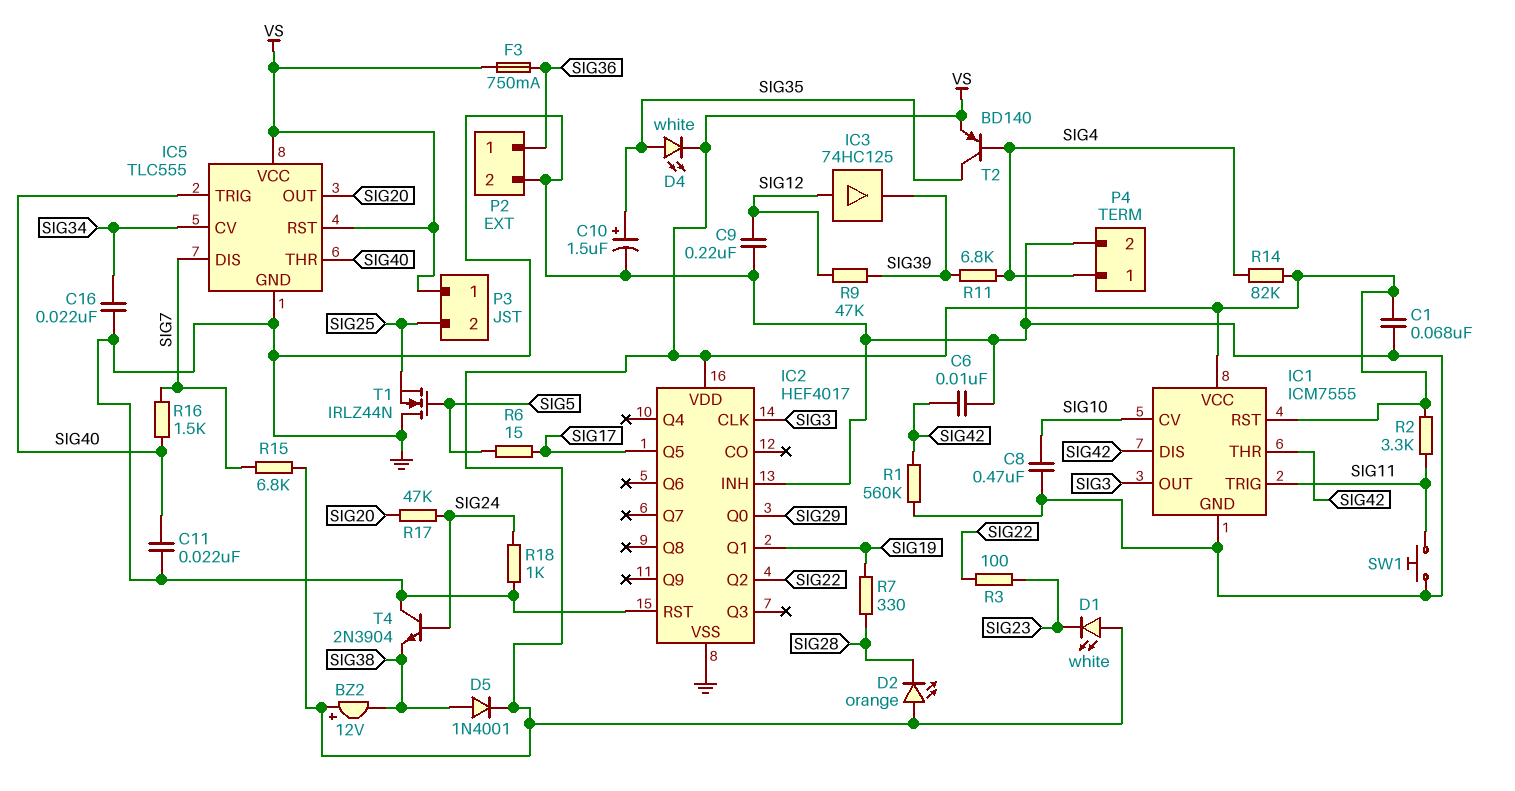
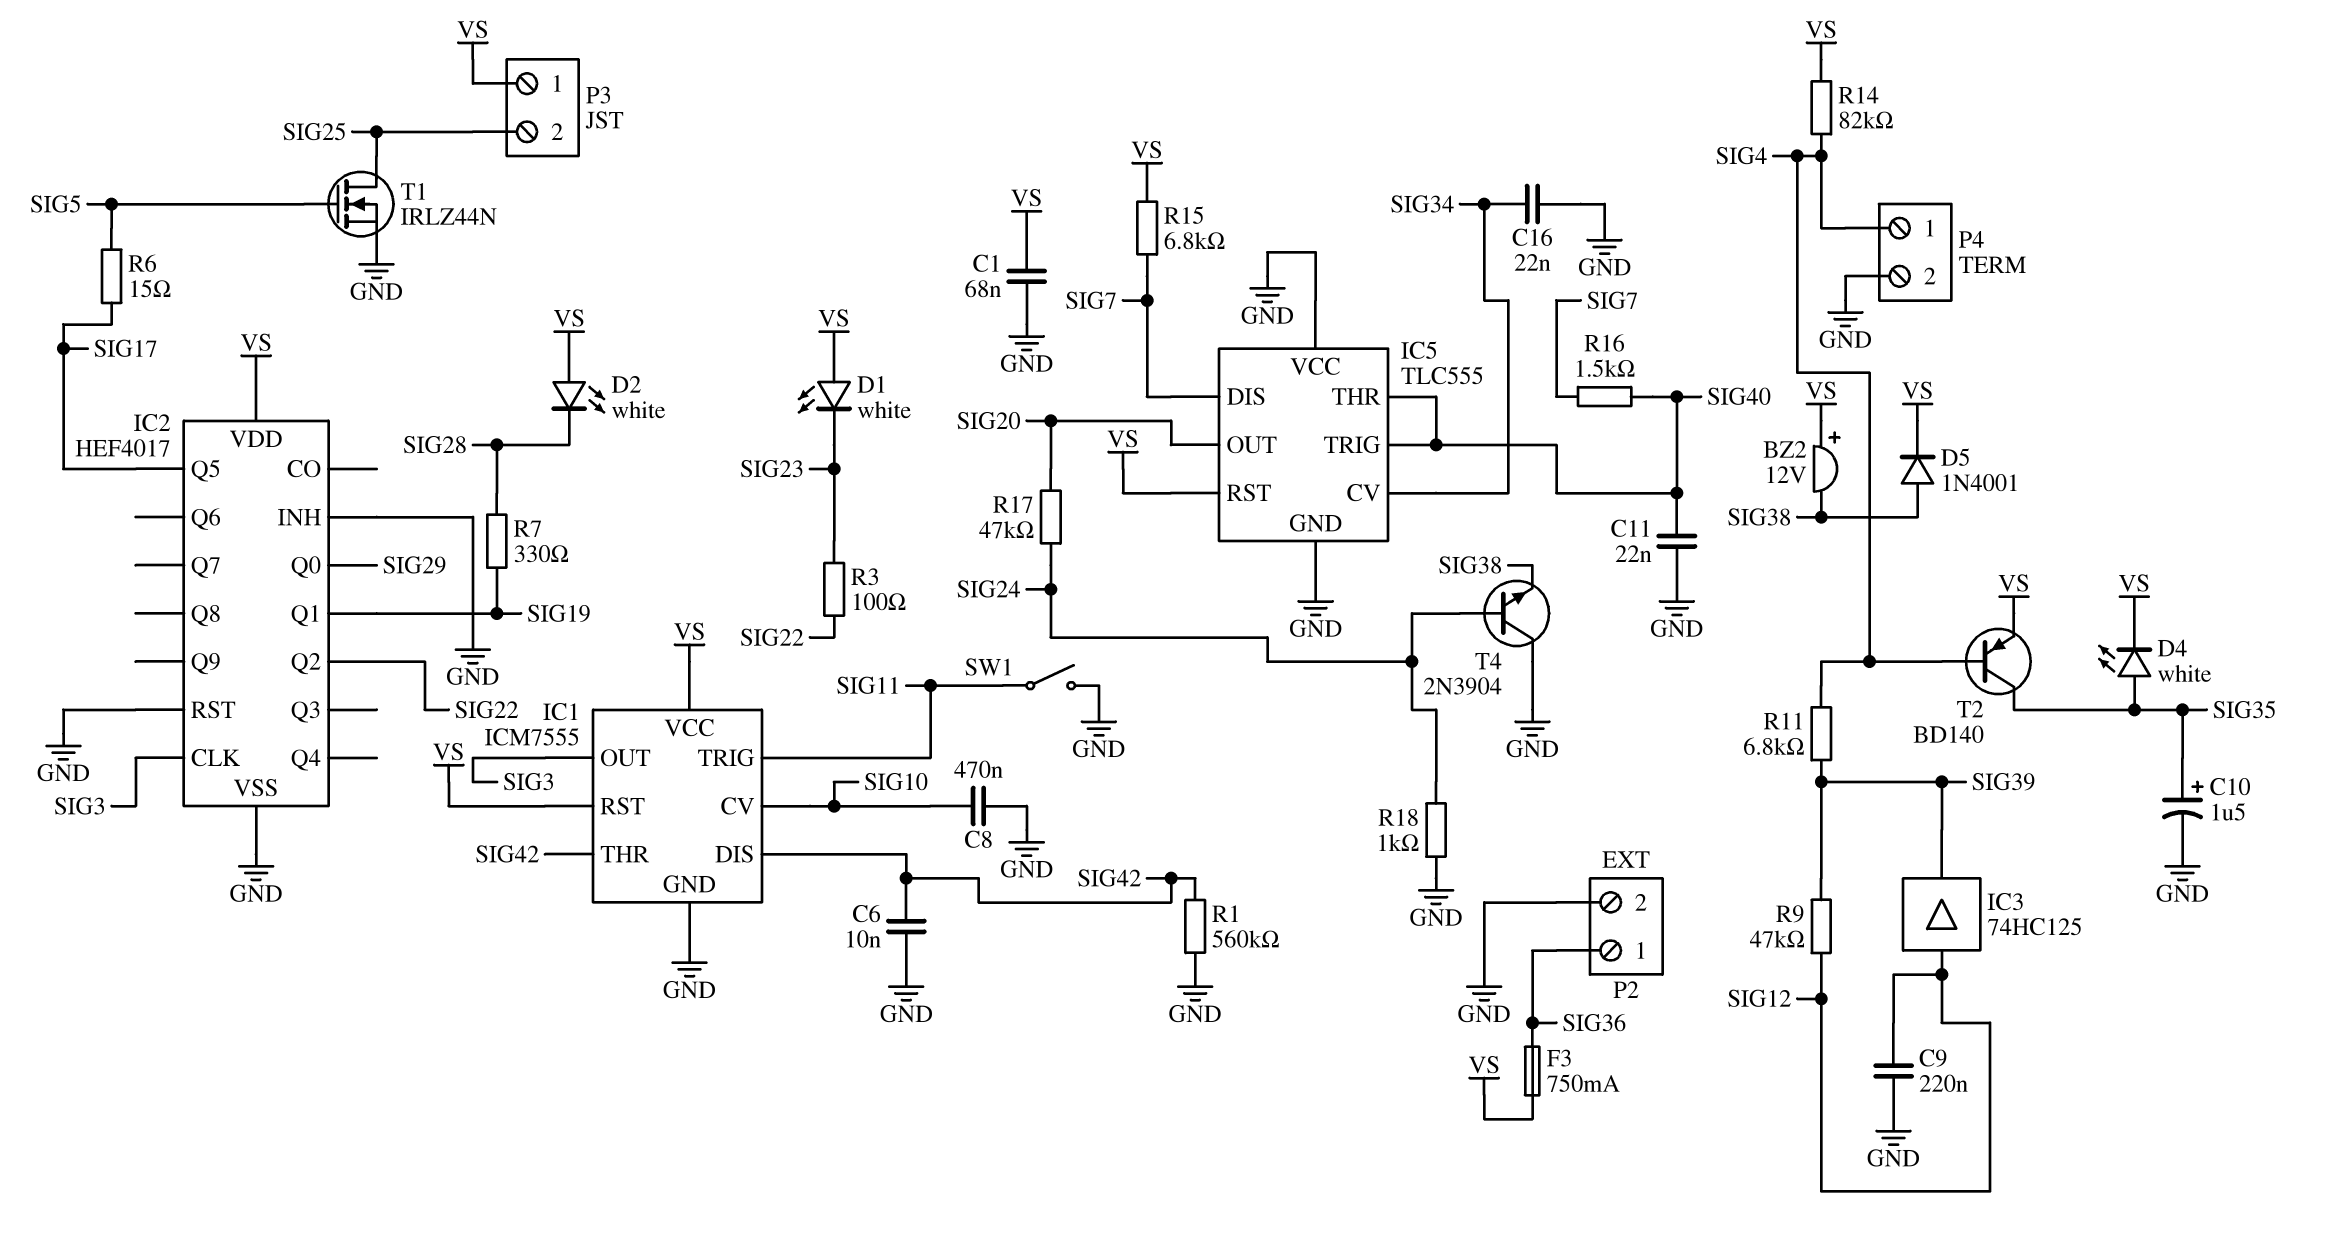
D2: LED orange (A VS, K SIG28) -> LED white (A VS, K SIG28)
IC5 pin VCC: VS -> GND
R2: 3.3k (SIG11, VS) -> none
SW1: button (GND, SIG11) -> switch (GND, SIG11)
T1: NMOS IRLZ44N (G SIG5, D GND, S SIG25) -> NMOS IRLZ44N (G SIG5, D SIG25, S GND)

